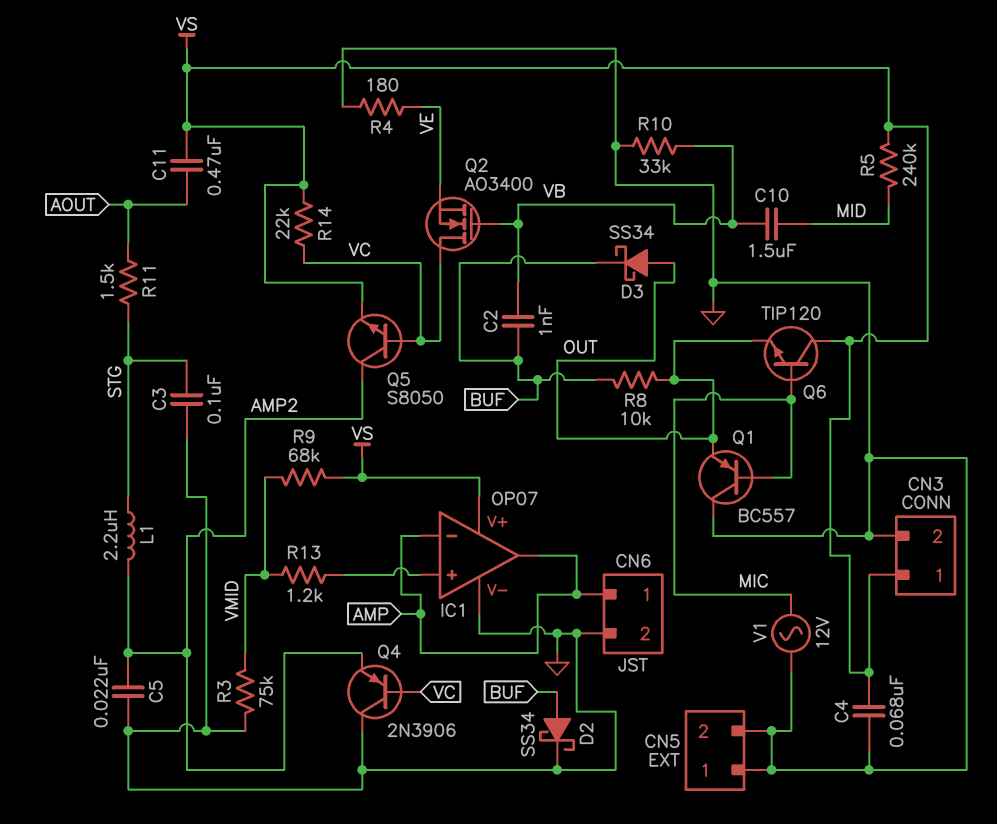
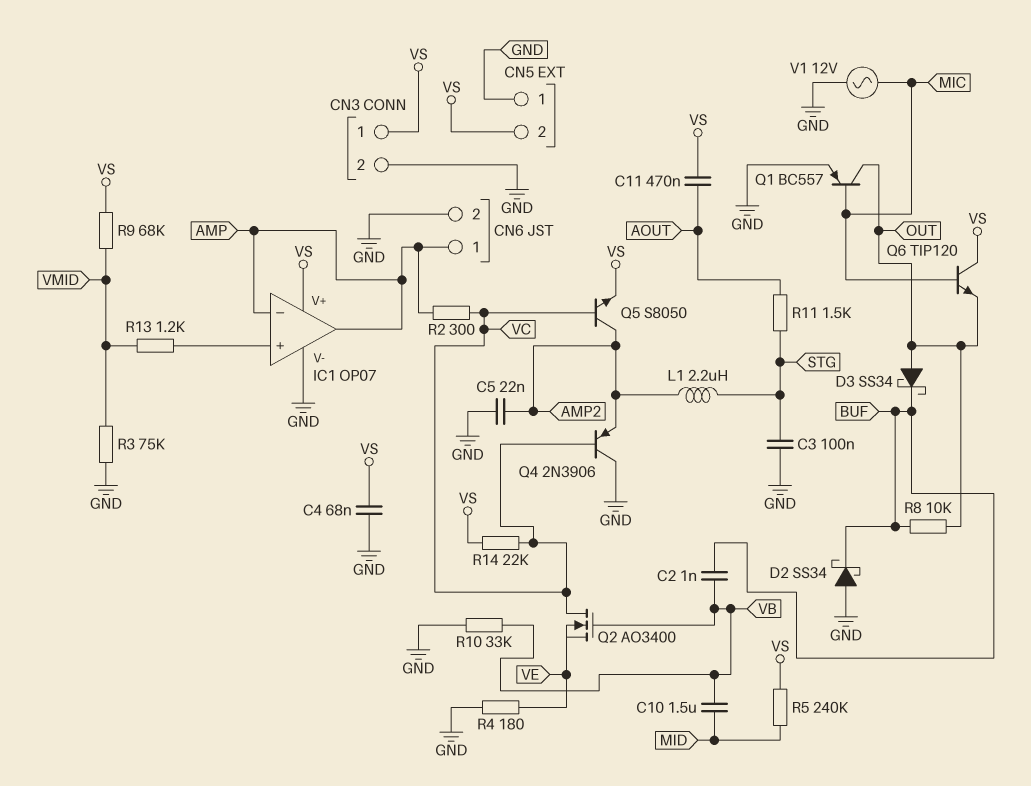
CN5 pin 2: GND -> VS
D2: schottky SS34 (A BUF, K GND) -> schottky SS34 (A GND, K BUF)
Q1: PNP BC557 (B MIC, C GND, E OUT) -> PNP BC557 (B MIC, C OUT, E GND)
R2: none -> 300 (AMP, VC)

